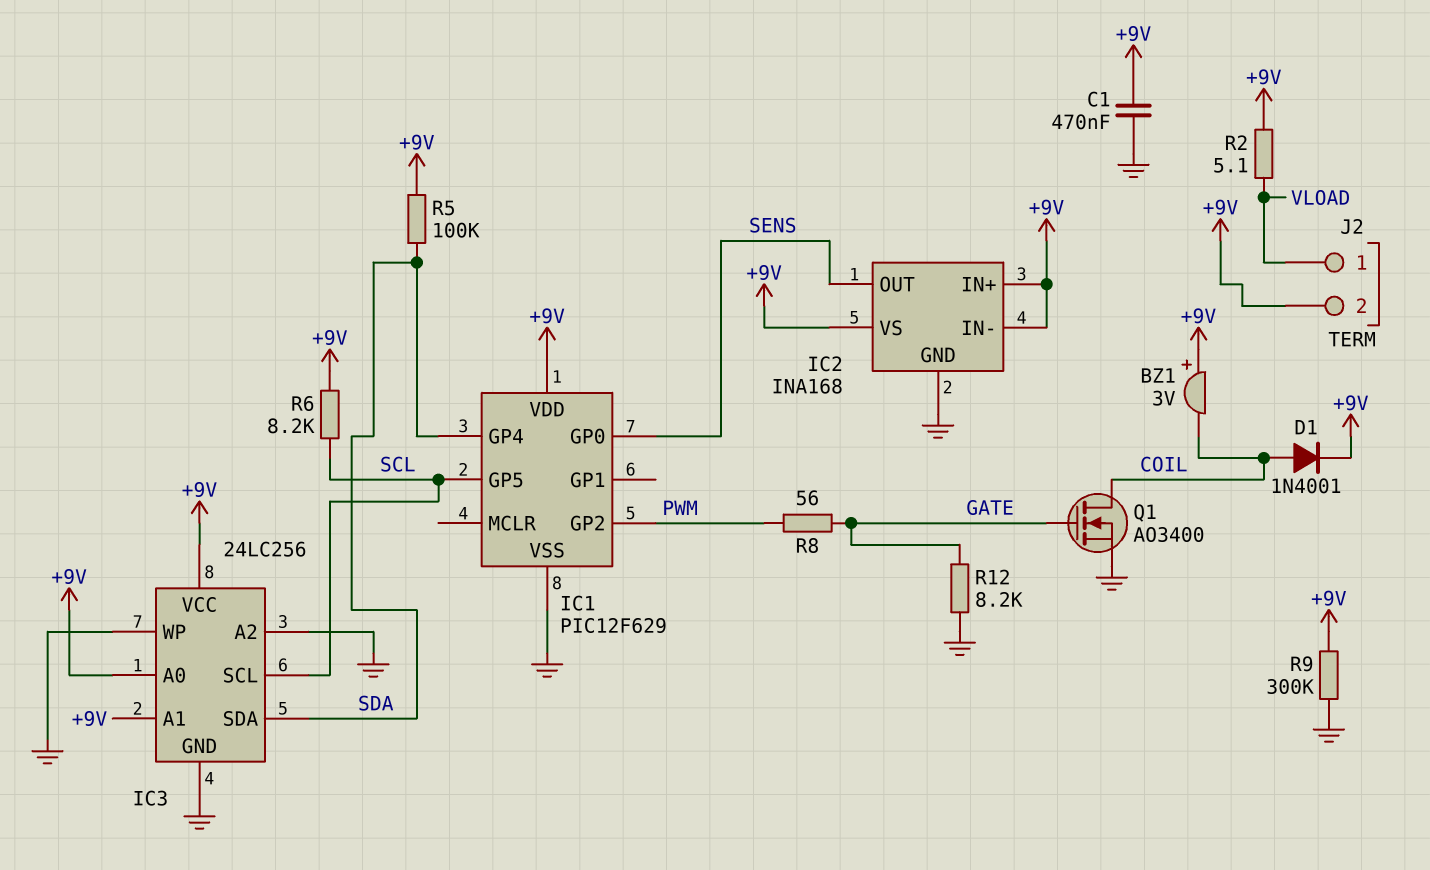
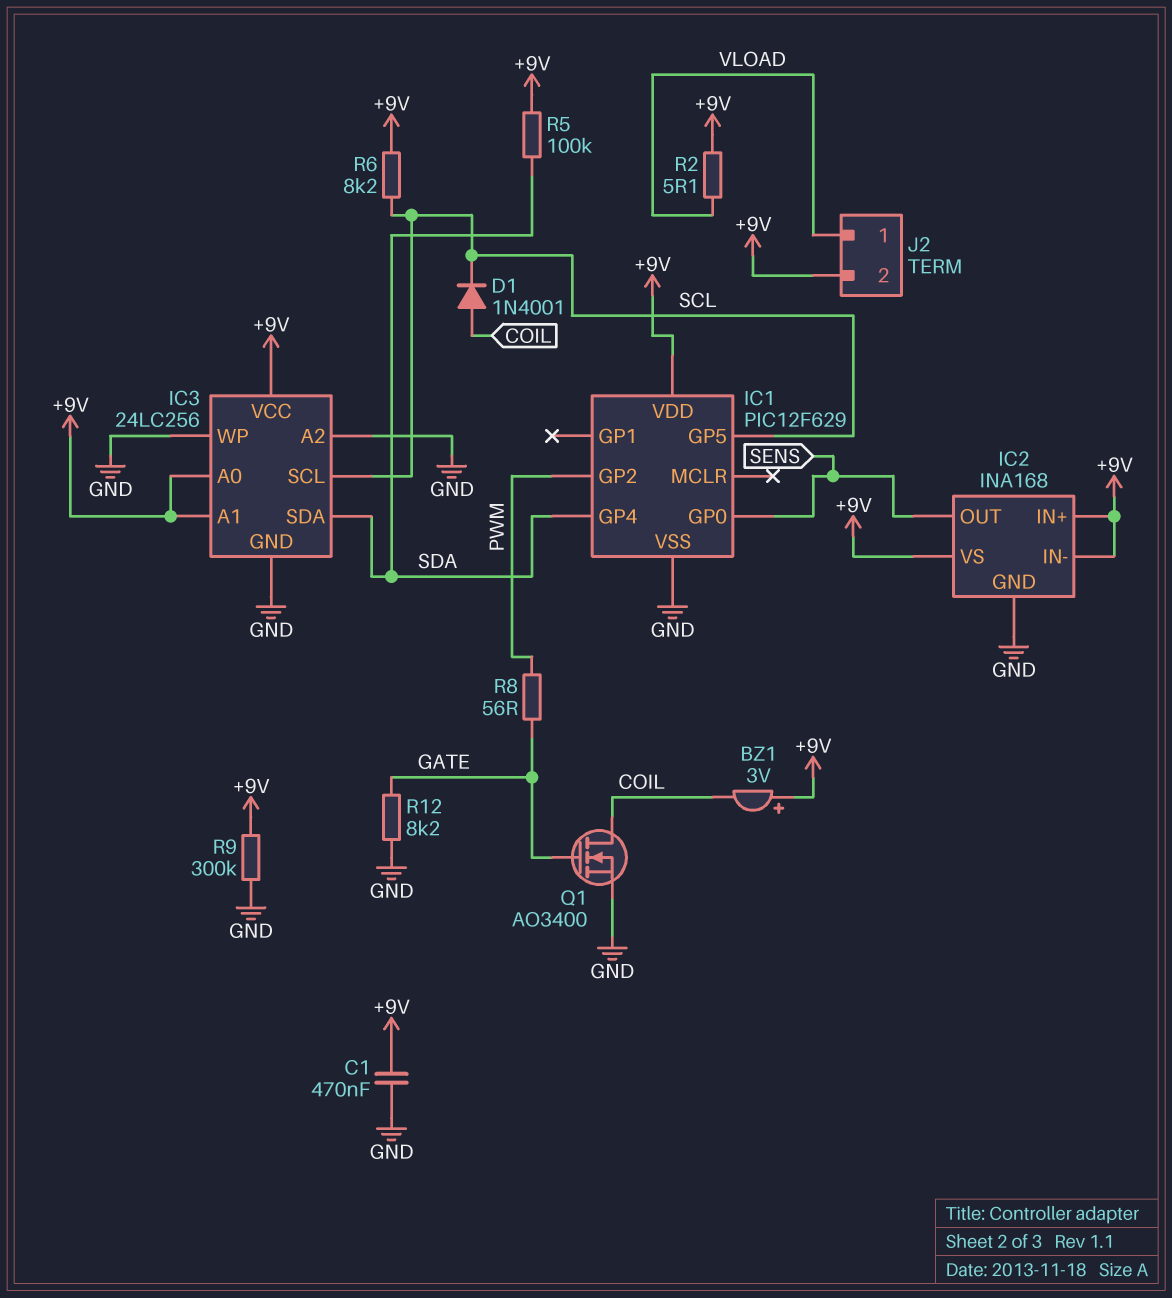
D1: diode 1N4001 (A COIL, K +9V) -> diode 1N4001 (A COIL, K SCL)

